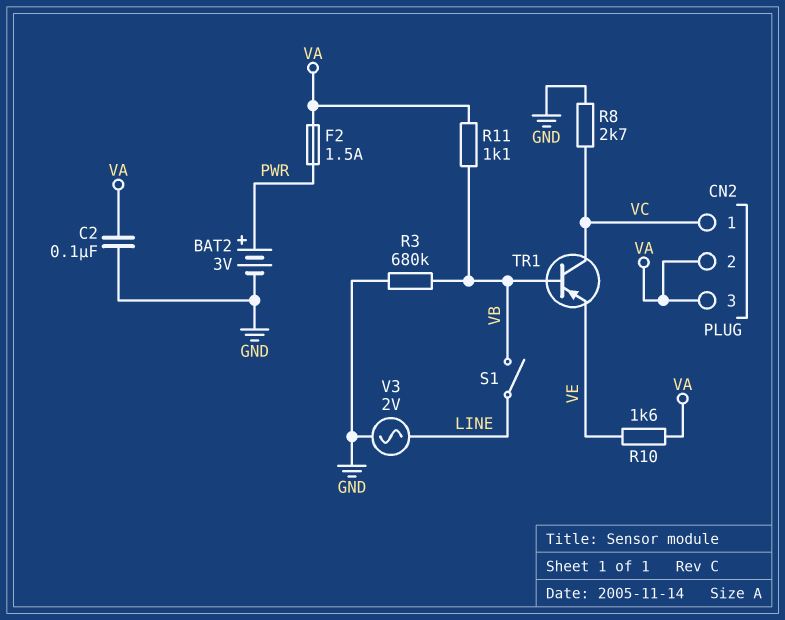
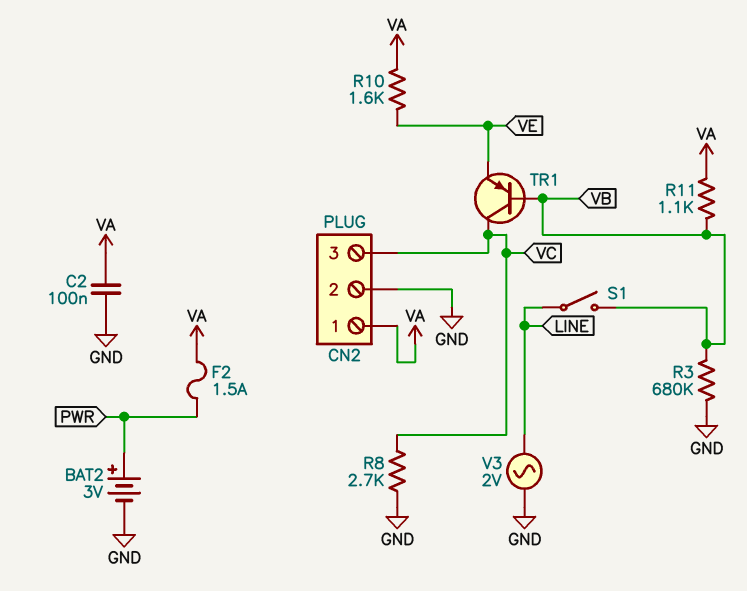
CN2 pin 1: VC -> VA
CN2 pin 2: VA -> GND
CN2 pin 3: VA -> VC

